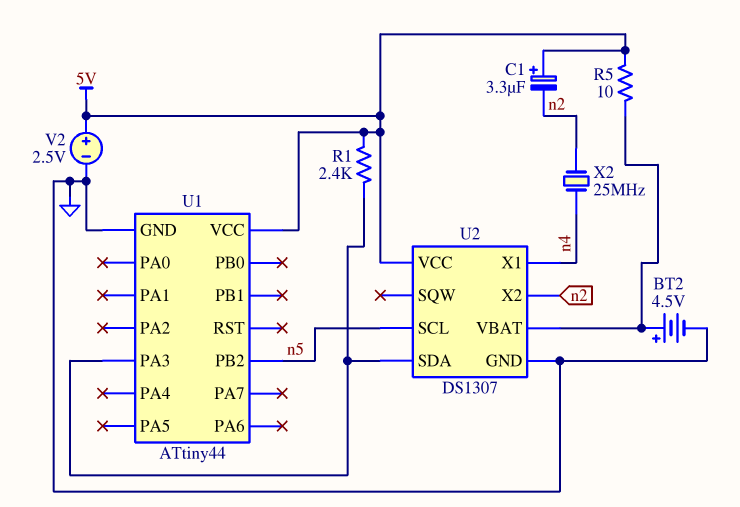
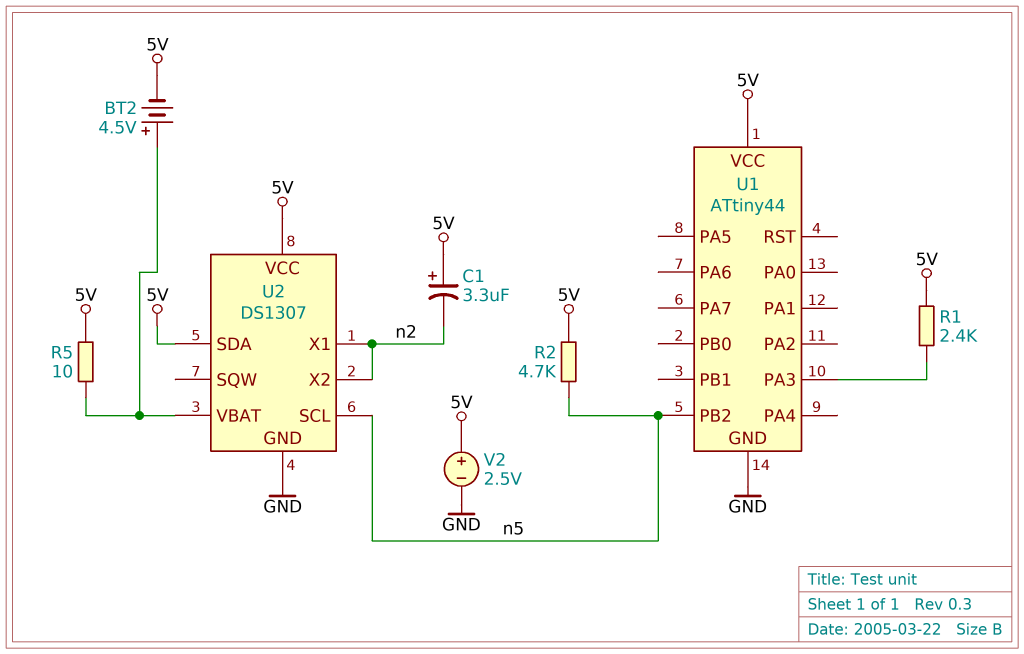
BT2: 4.5V (plus U2/VBAT, minus GND) -> 4.5V (plus U2/VBAT, minus 5V)
R2: none -> 4.7k (5V, n5)
U2 pin SDA: U1/PA3 -> 5V
U2 pin X1: n4 -> n2
X2: 25MHz (n2, n4) -> none

